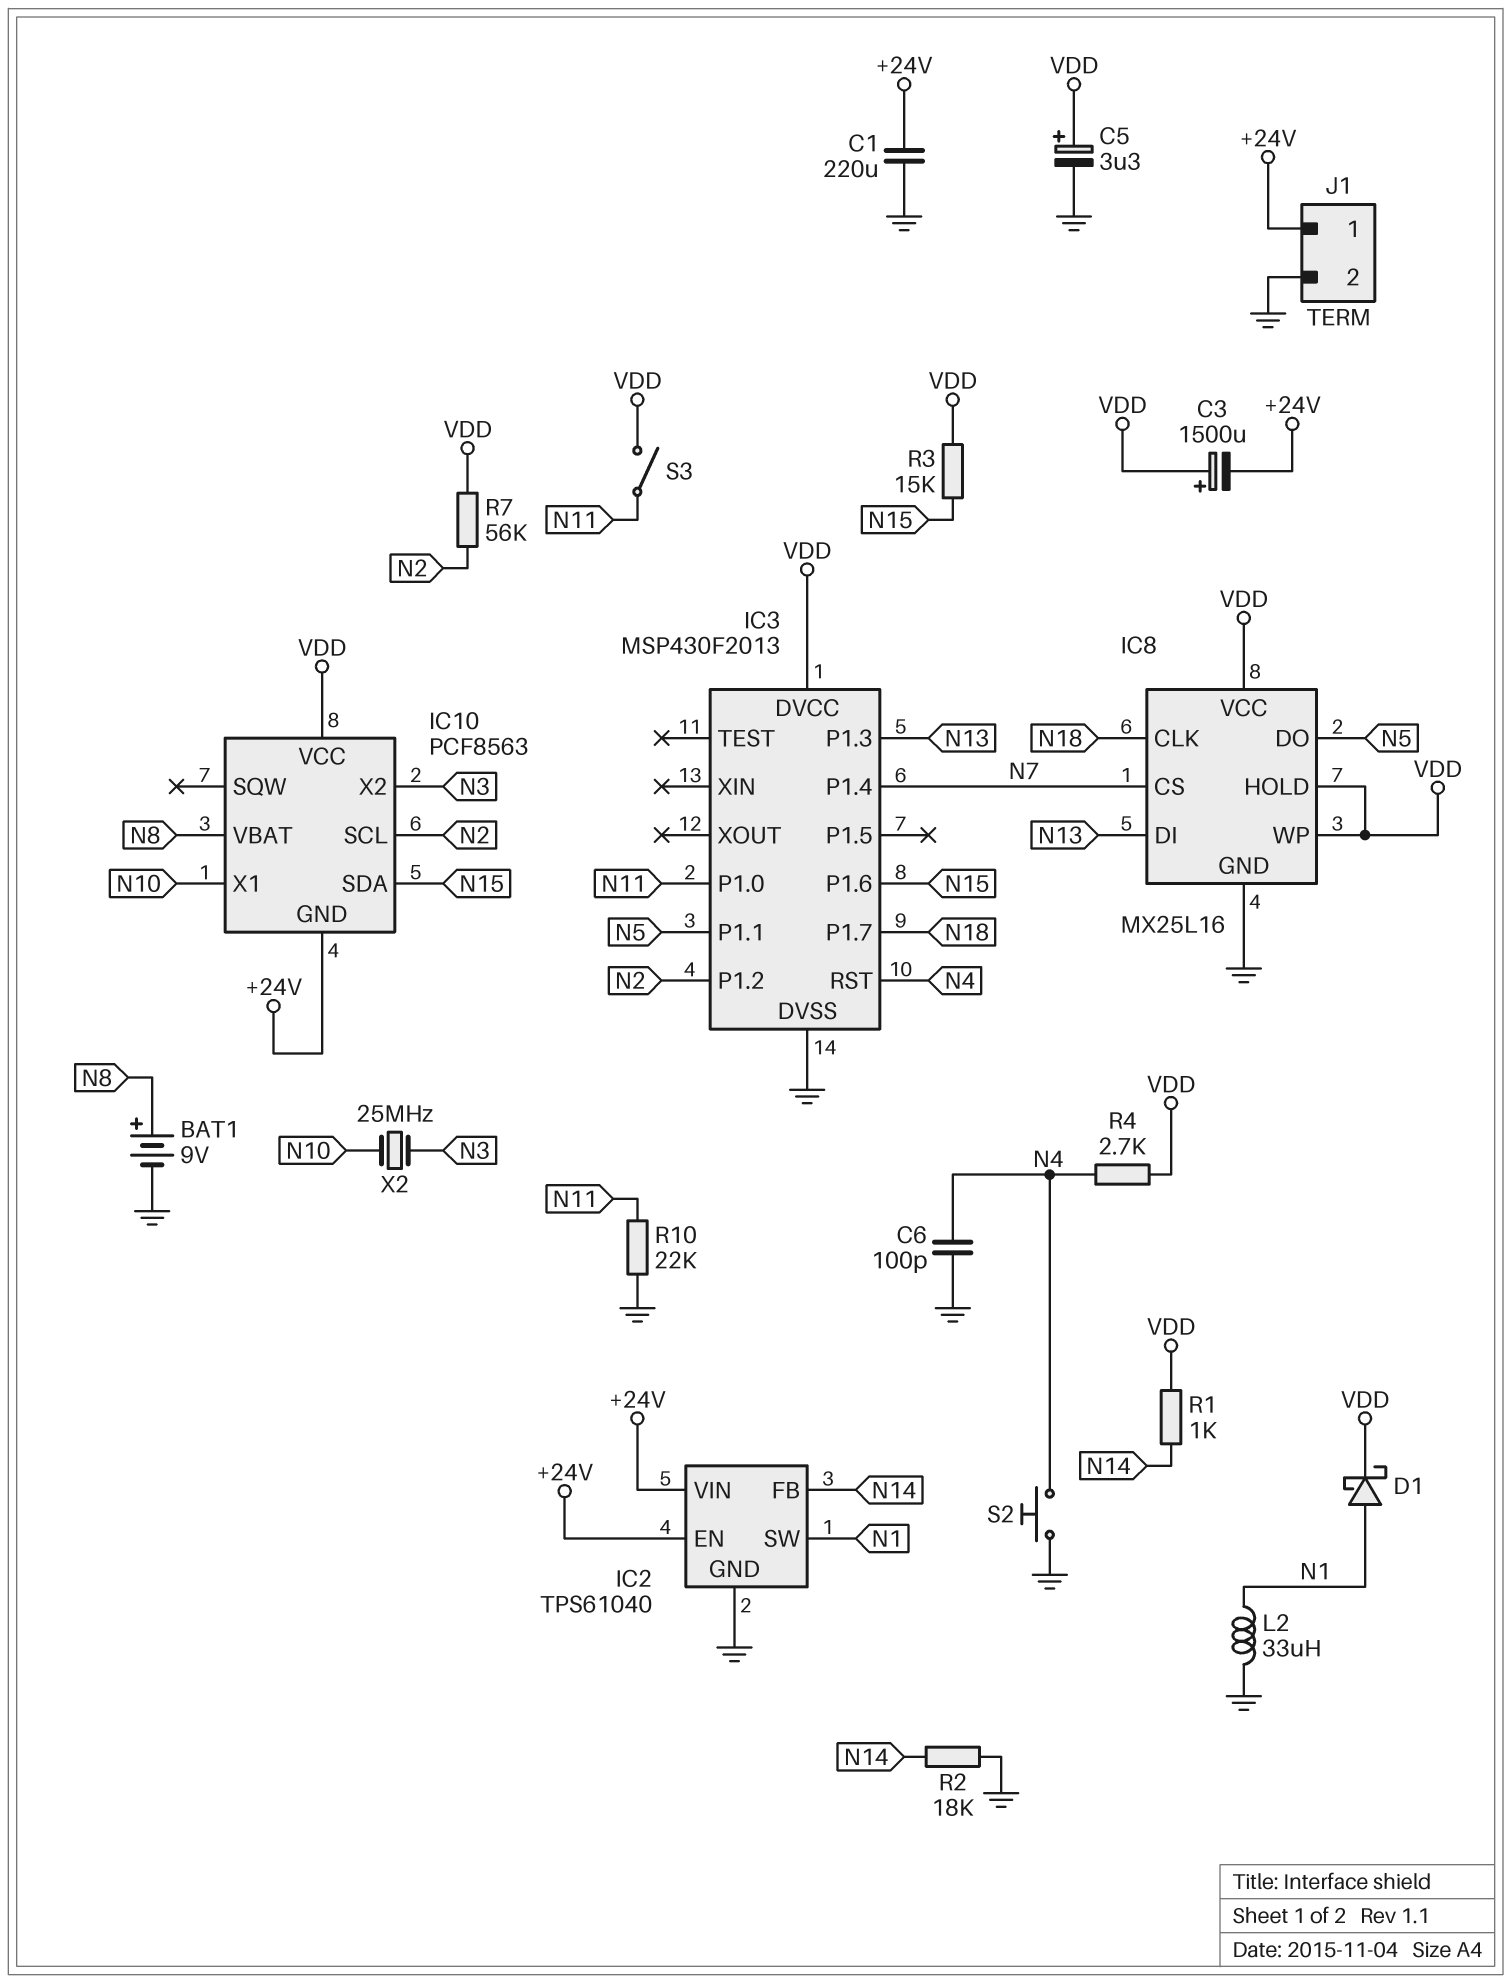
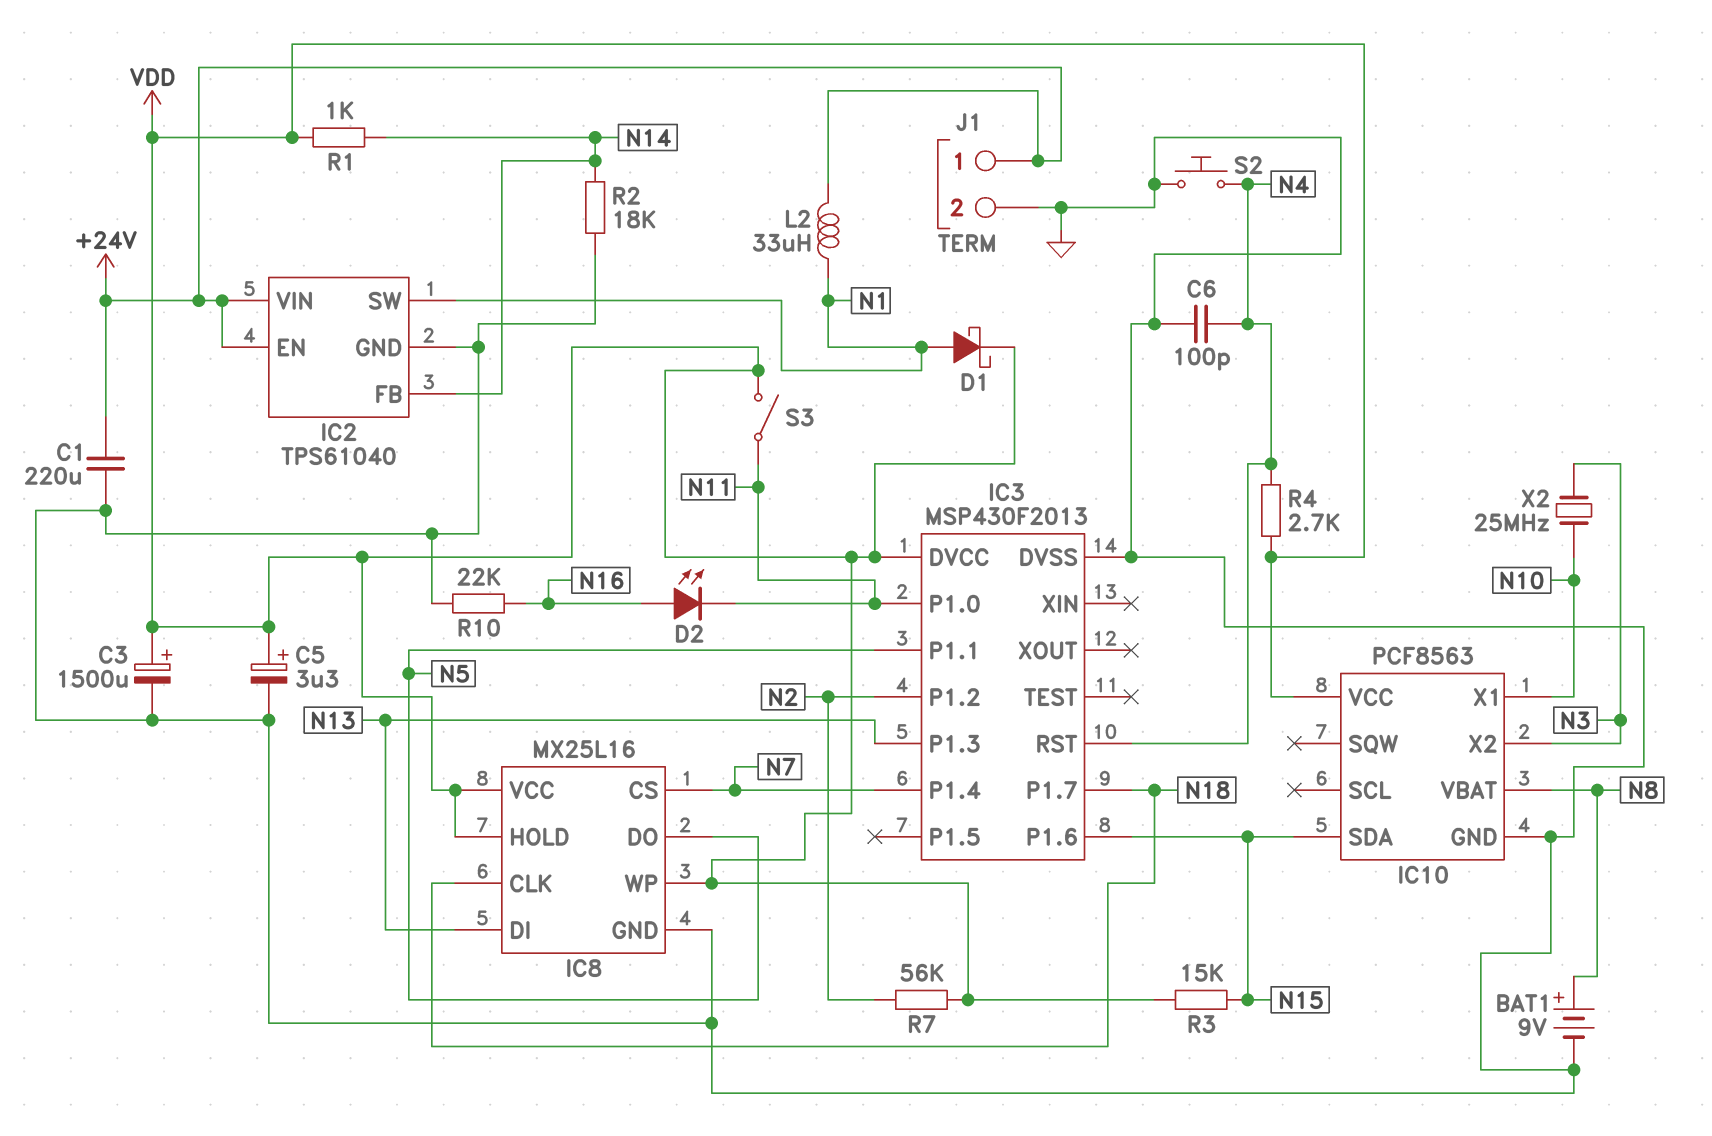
C3: 1500uF (plus VDD, minus +24V) -> 1500uF (plus VDD, minus GND)
D2: none -> LED (A N16, K N11)
IC10 pin GND: +24V -> GND
IC10 pin SCL: N2 -> none
L2: 33uH (GND, N1) -> 33uH (+24V, N1)
R10: 22k (GND, N11) -> 22k (GND, N16)

